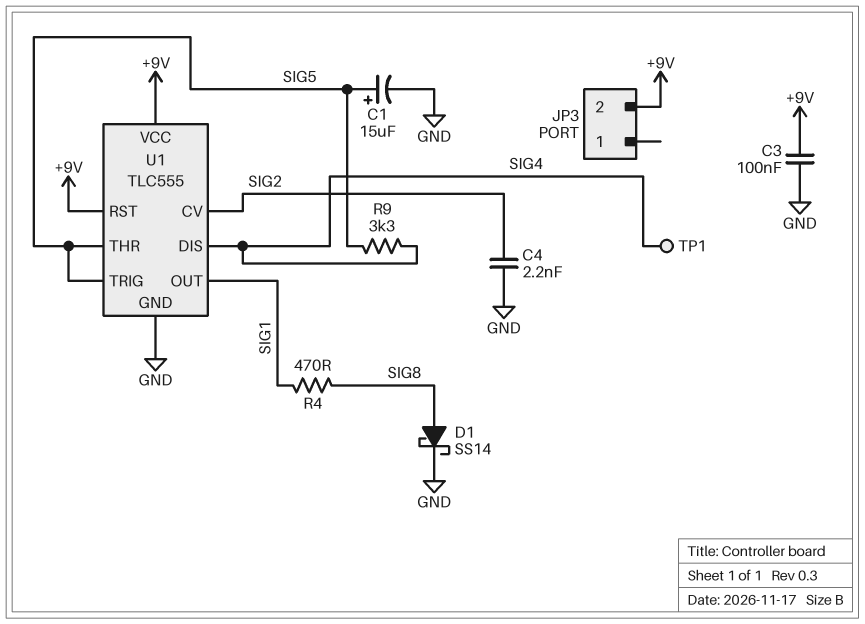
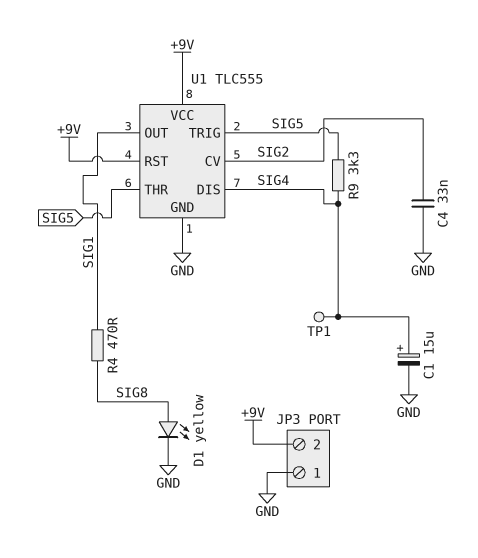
C1: 15uF (plus SIG5, minus GND) -> 15uF (plus SIG4, minus GND)
C3: 100nF (+9V, GND) -> none
C4: 2.2nF (GND, SIG2) -> 33nF (GND, SIG2)
D1: schottky SS14 (A SIG8, K GND) -> LED yellow (A SIG8, K GND)
JP3 pin 1: none -> GND

